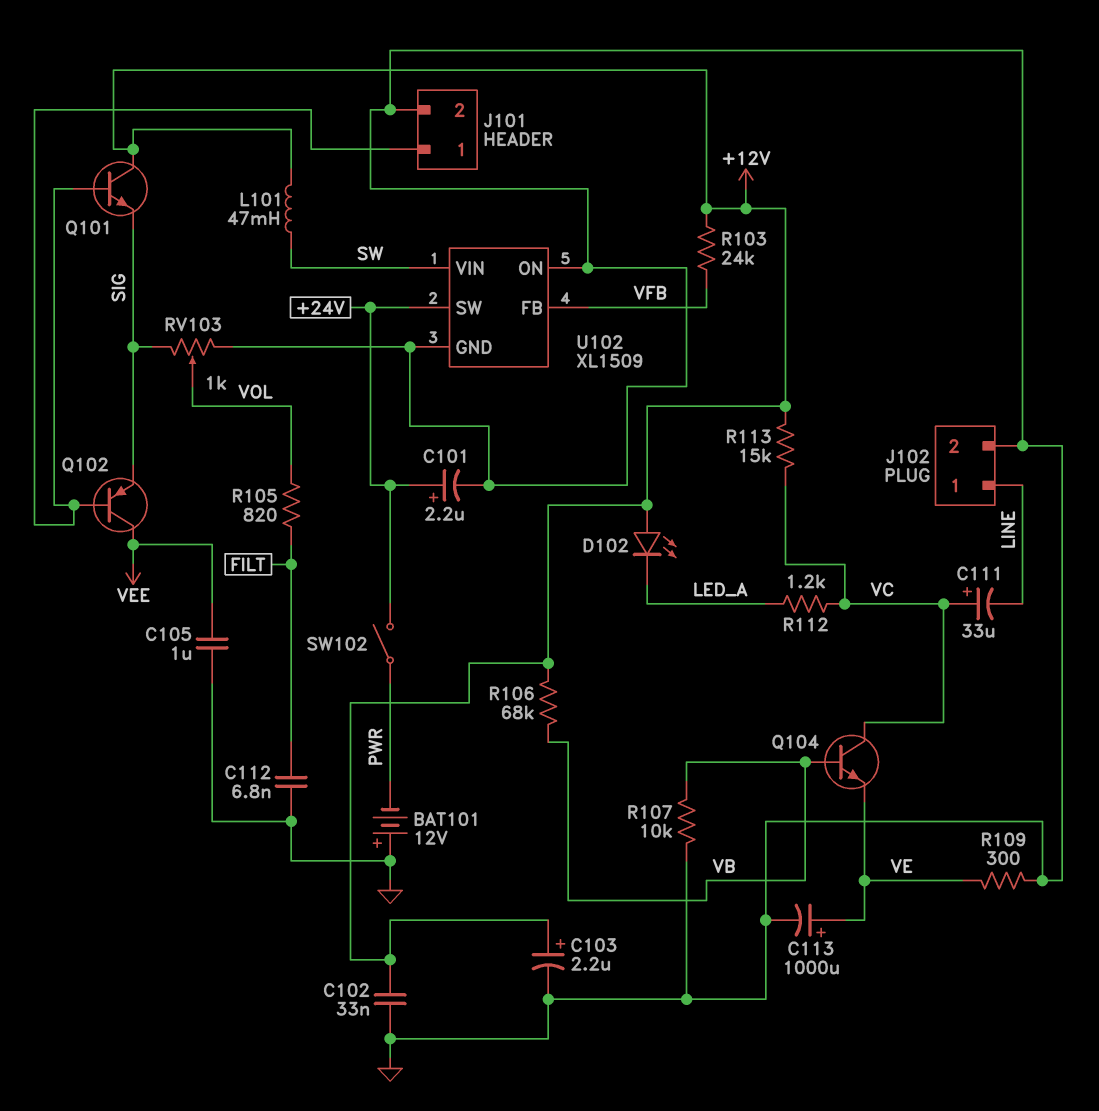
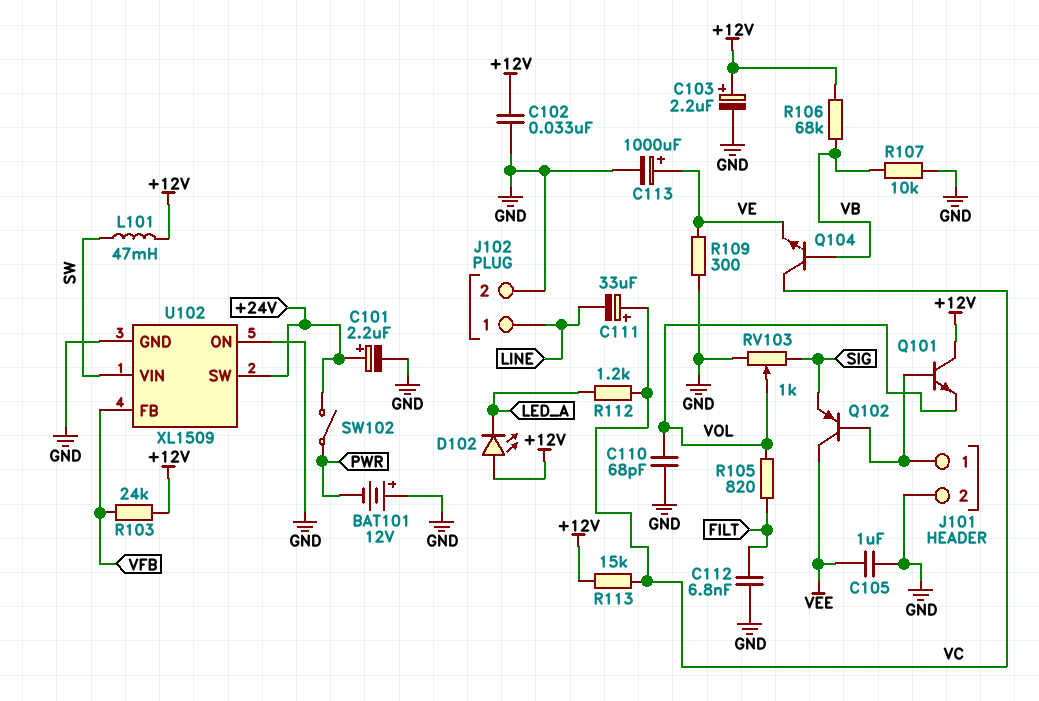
C110: none -> 68pF (GND, VOL)
Q101: NPN (B J101/1, C +12V, E SIG) -> NPN (B J101/1, C +12V, E VOL)

